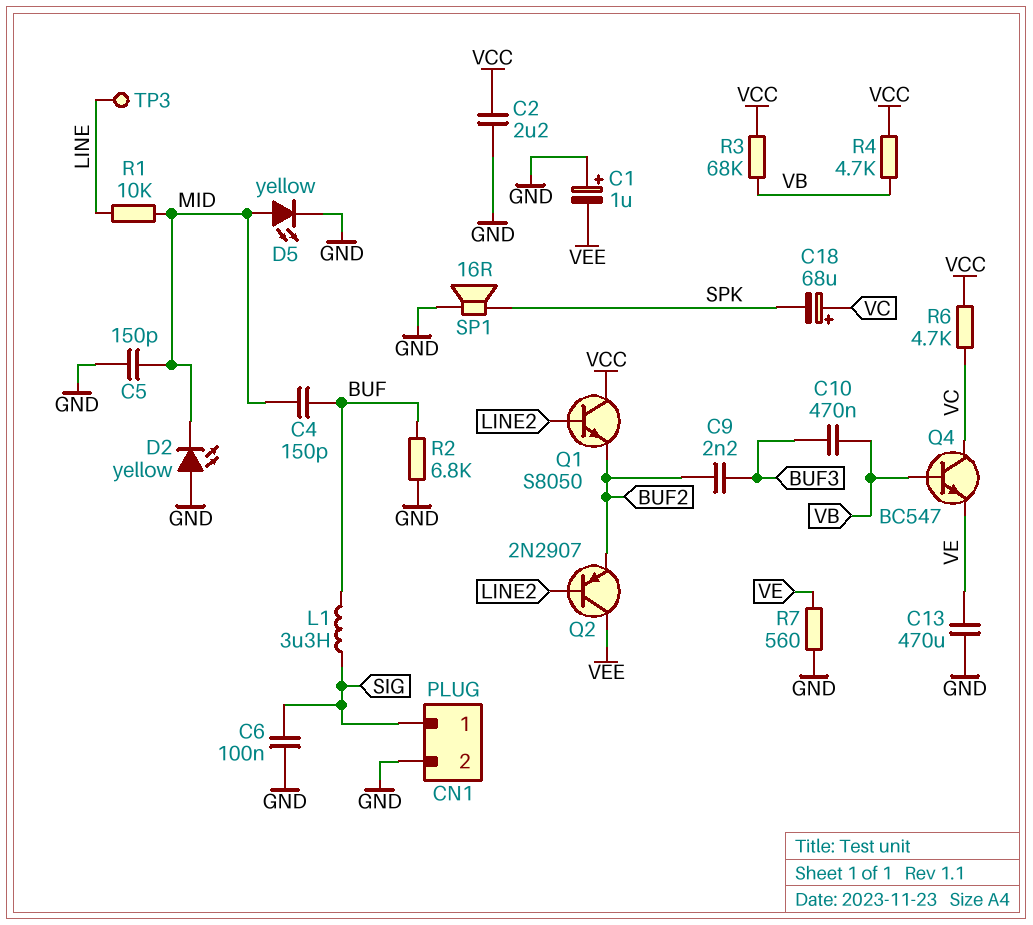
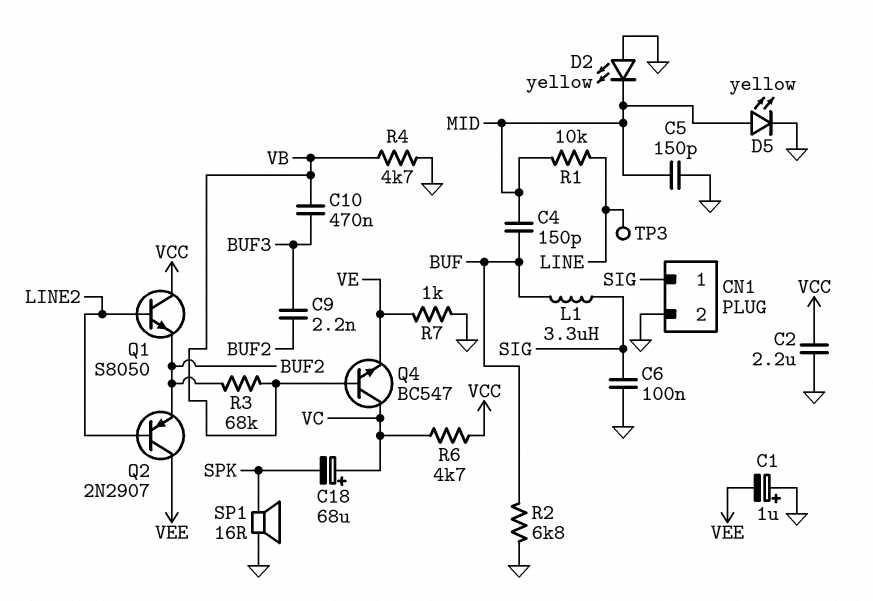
C13: 470uF (GND, VE) -> none
R3: 68k (VB, VCC) -> 68k (BUF2, VB)
R4: 4.7k (VB, VCC) -> 4.7k (GND, VB)
R7: 560 (GND, VE) -> 1k (GND, VE)

